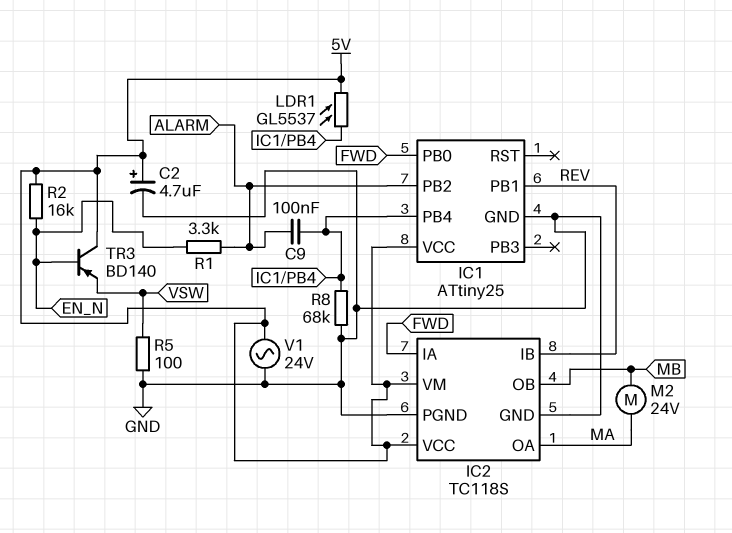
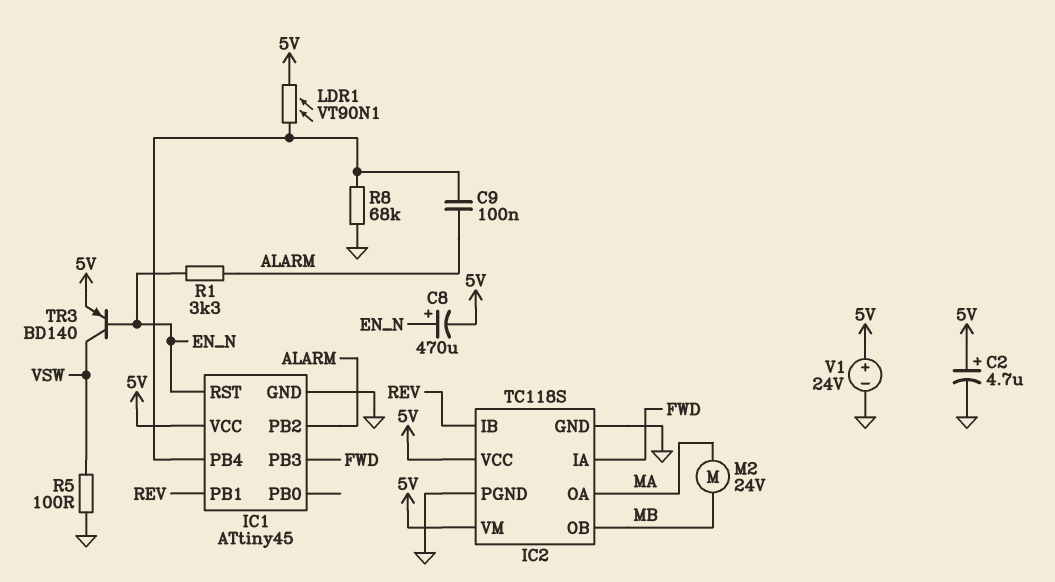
C8: none -> 470uF (plus EN_N, minus 5V)
IC1: ATtiny25 -> ATtiny45
IC1 pin PB0: FWD -> none
IC1 pin PB3: none -> FWD
IC1 pin RST: none -> EN_N
LDR1: GL5537 (5V, IC1/PB4) -> VT90N1 (5V, IC1/PB4)
R2: 16k (5V, EN_N) -> none
TR3: PNP BD140 (B EN_N, C 5V, E VSW) -> PNP BD140 (B EN_N, C VSW, E 5V)
V1: AC 24V (5V, GND) -> 24V (plus 5V, minus GND)

